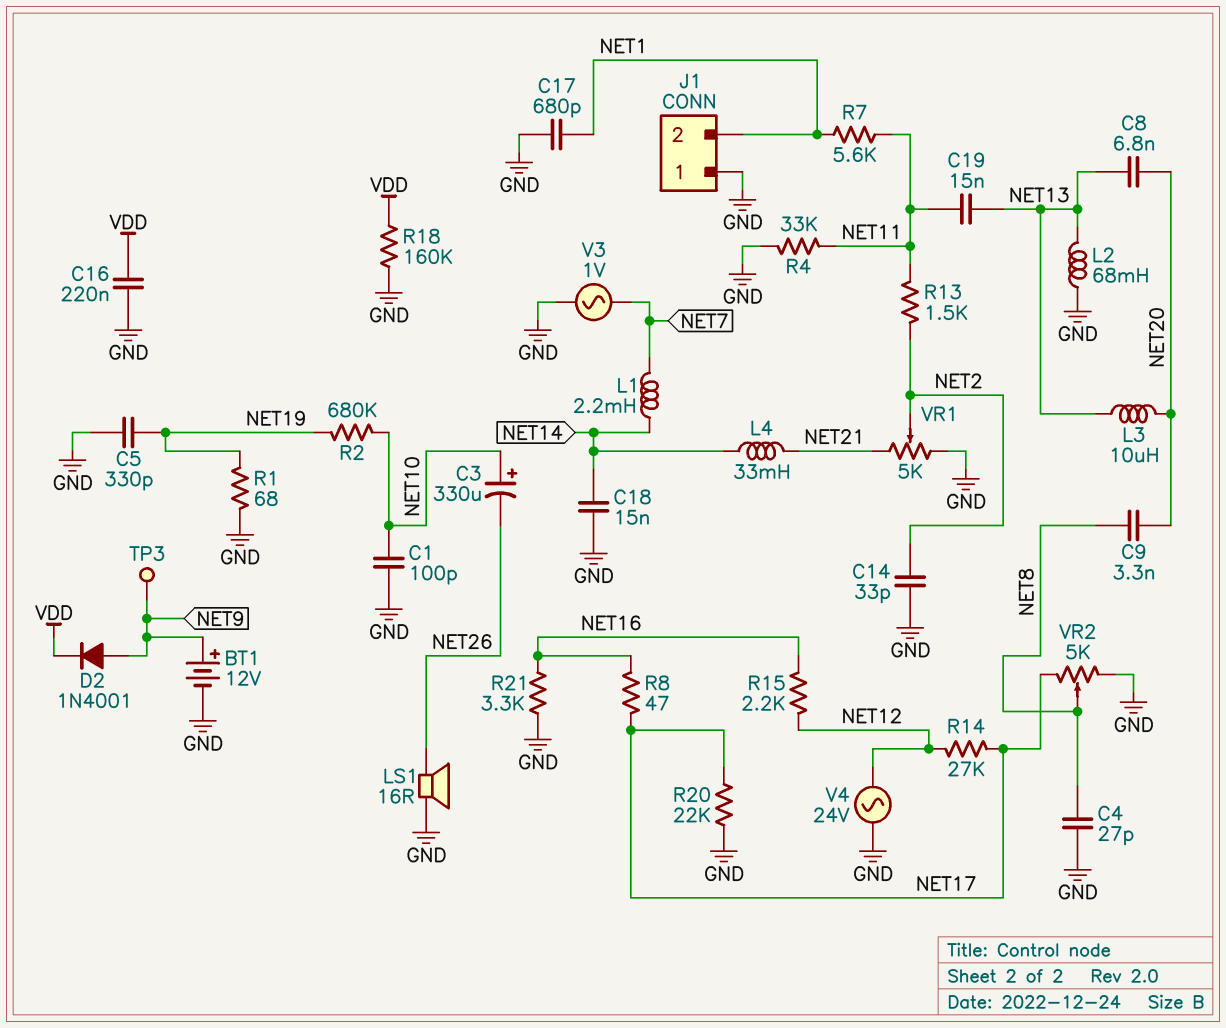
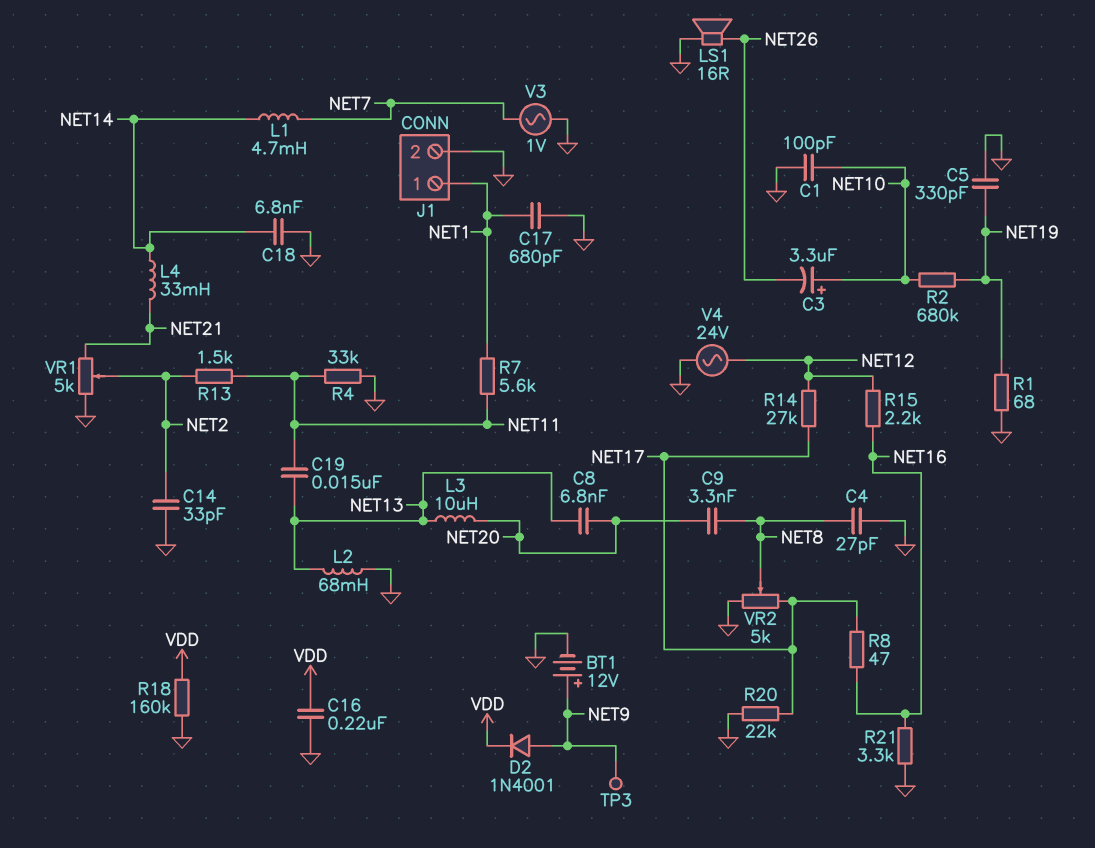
C3: 330uF (plus NET10, minus NET26) -> 3.3uF (plus NET10, minus NET26)
C18: 15nF (GND, NET14) -> 6.8nF (GND, NET14)
J1 pin 1: GND -> NET1
J1 pin 2: NET1 -> GND
L1: 2.2mH (NET7, NET14) -> 4.7mH (NET7, NET14)

